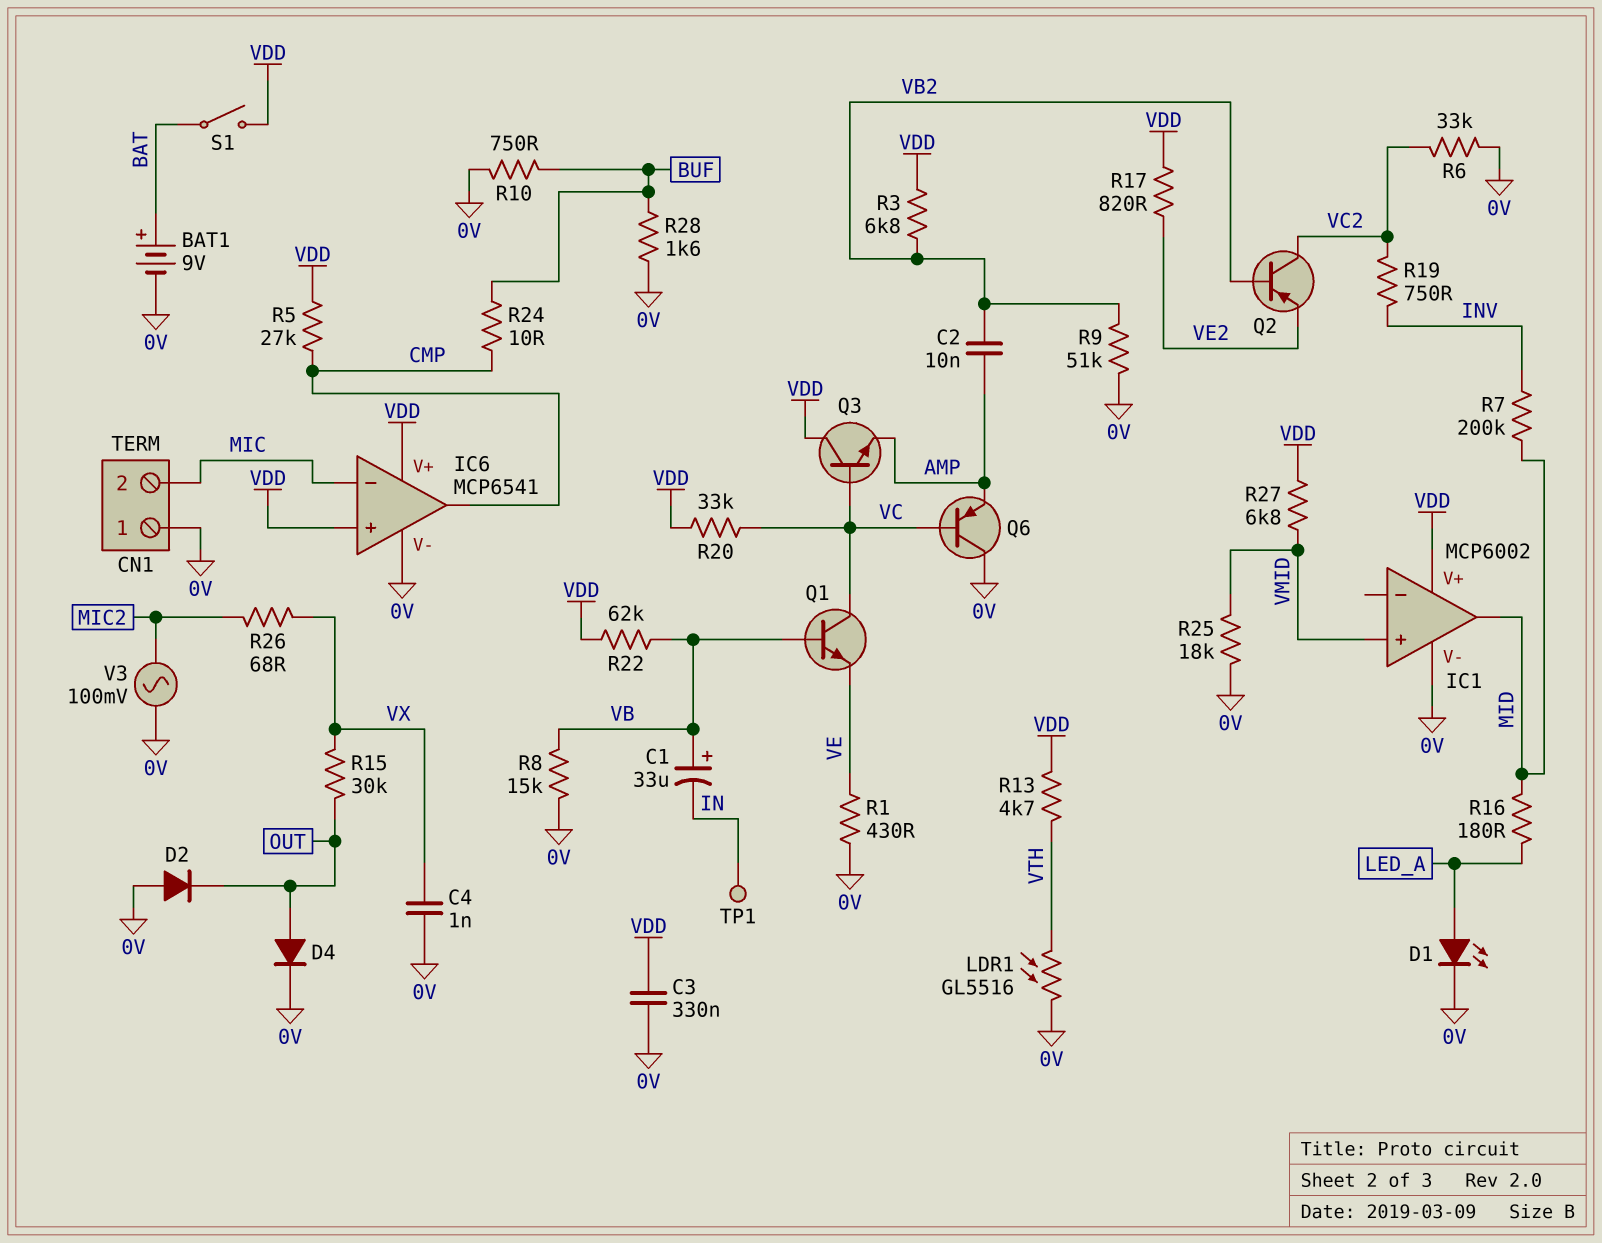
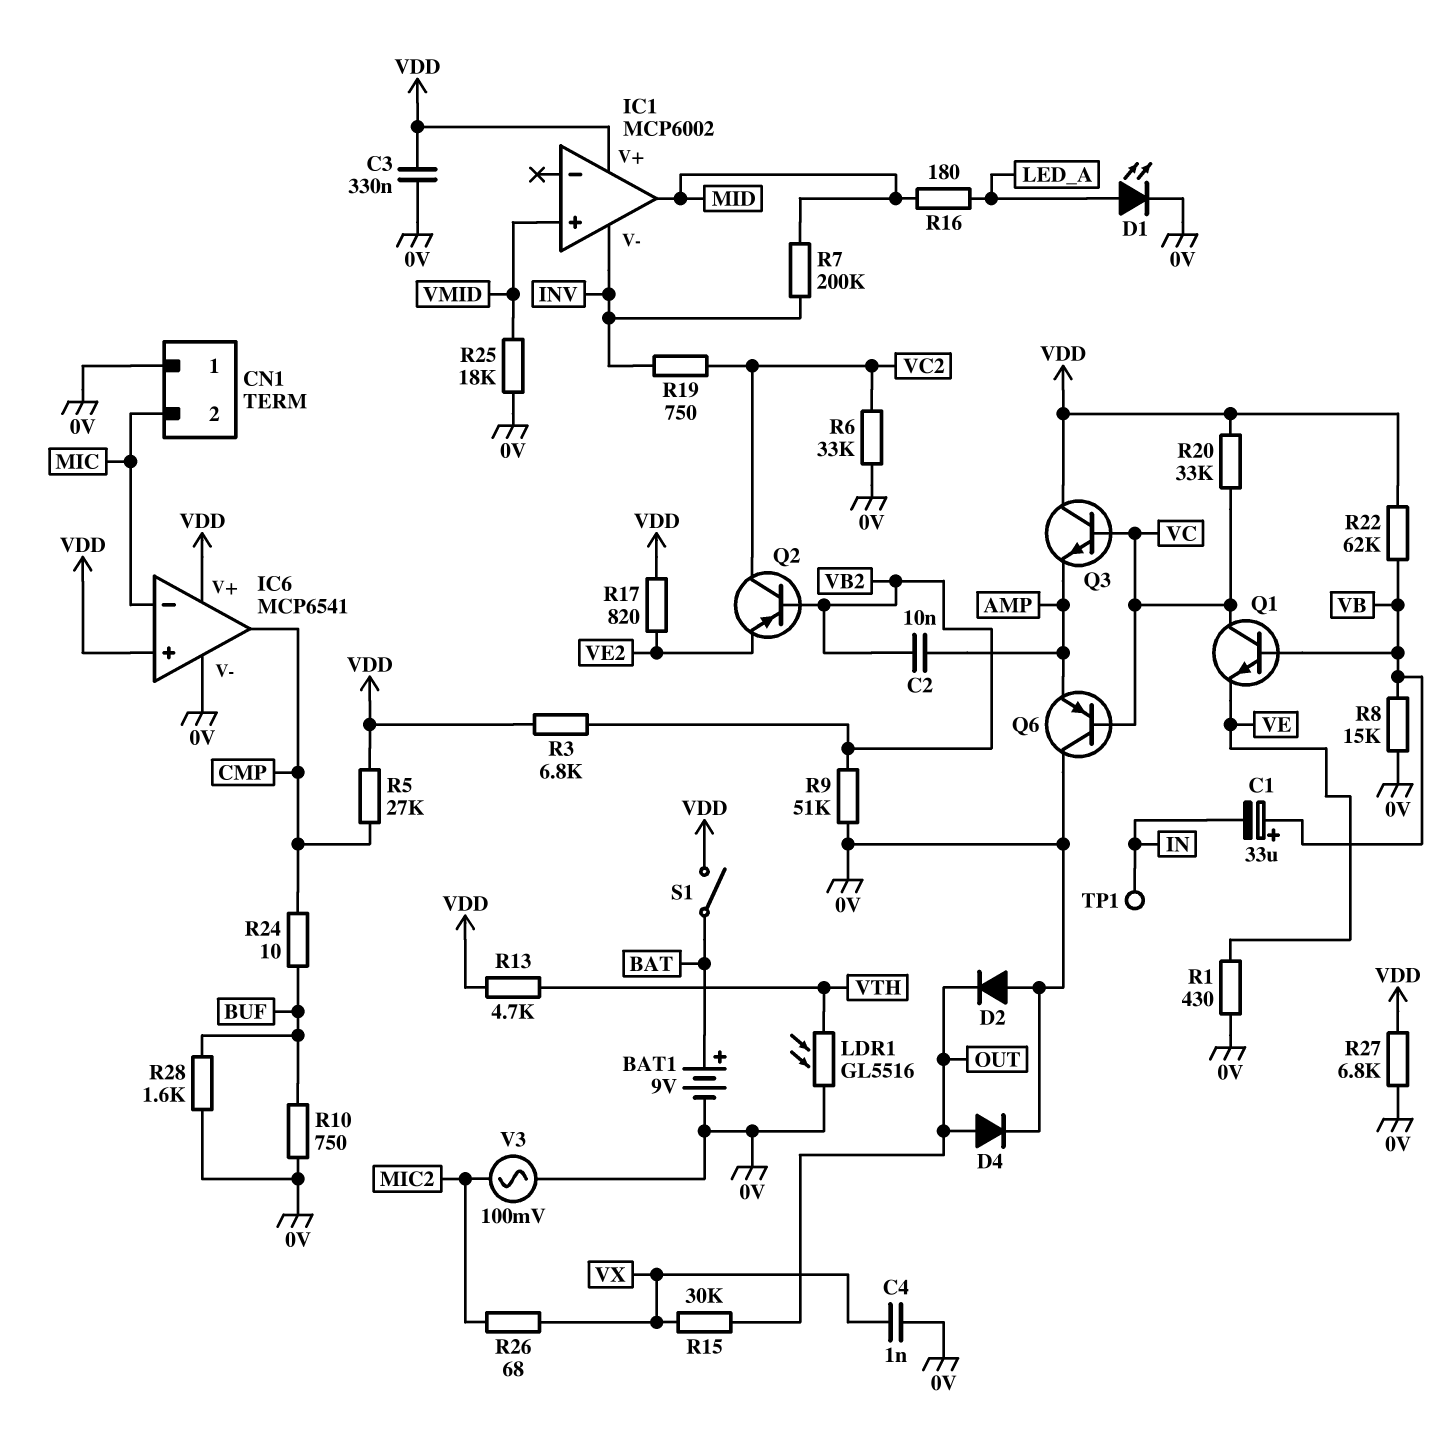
IC1 pin V-: 0V -> INV
R27: 6.8k (VDD, VMID) -> 6.8k (0V, VDD)

